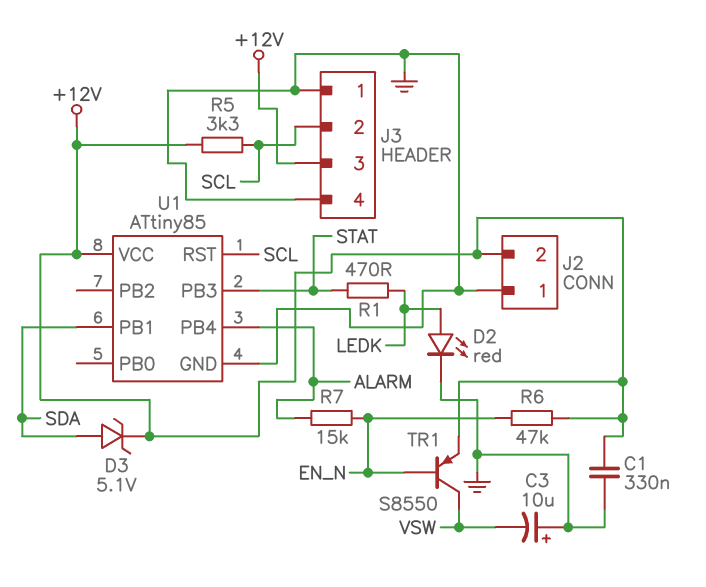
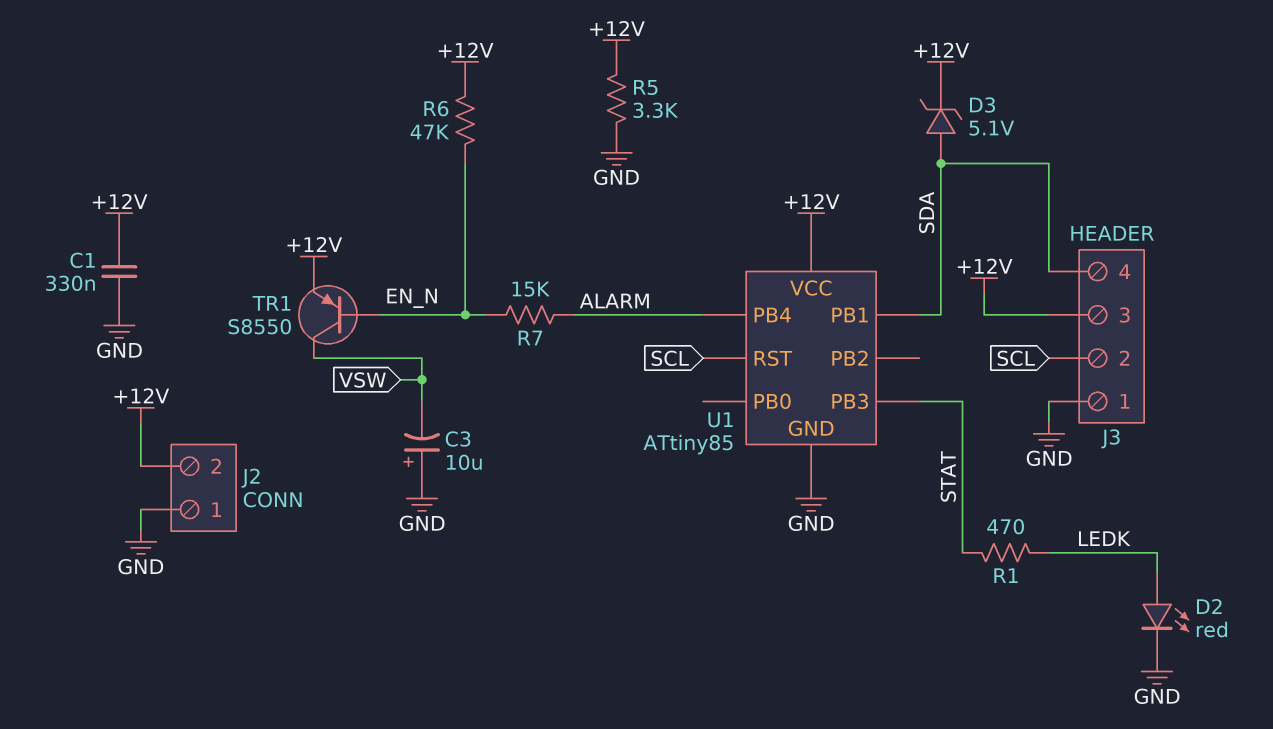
J3 pin 4: GND -> SDA
R5: 3.3k (+12V, SCL) -> 3.3k (+12V, GND)

